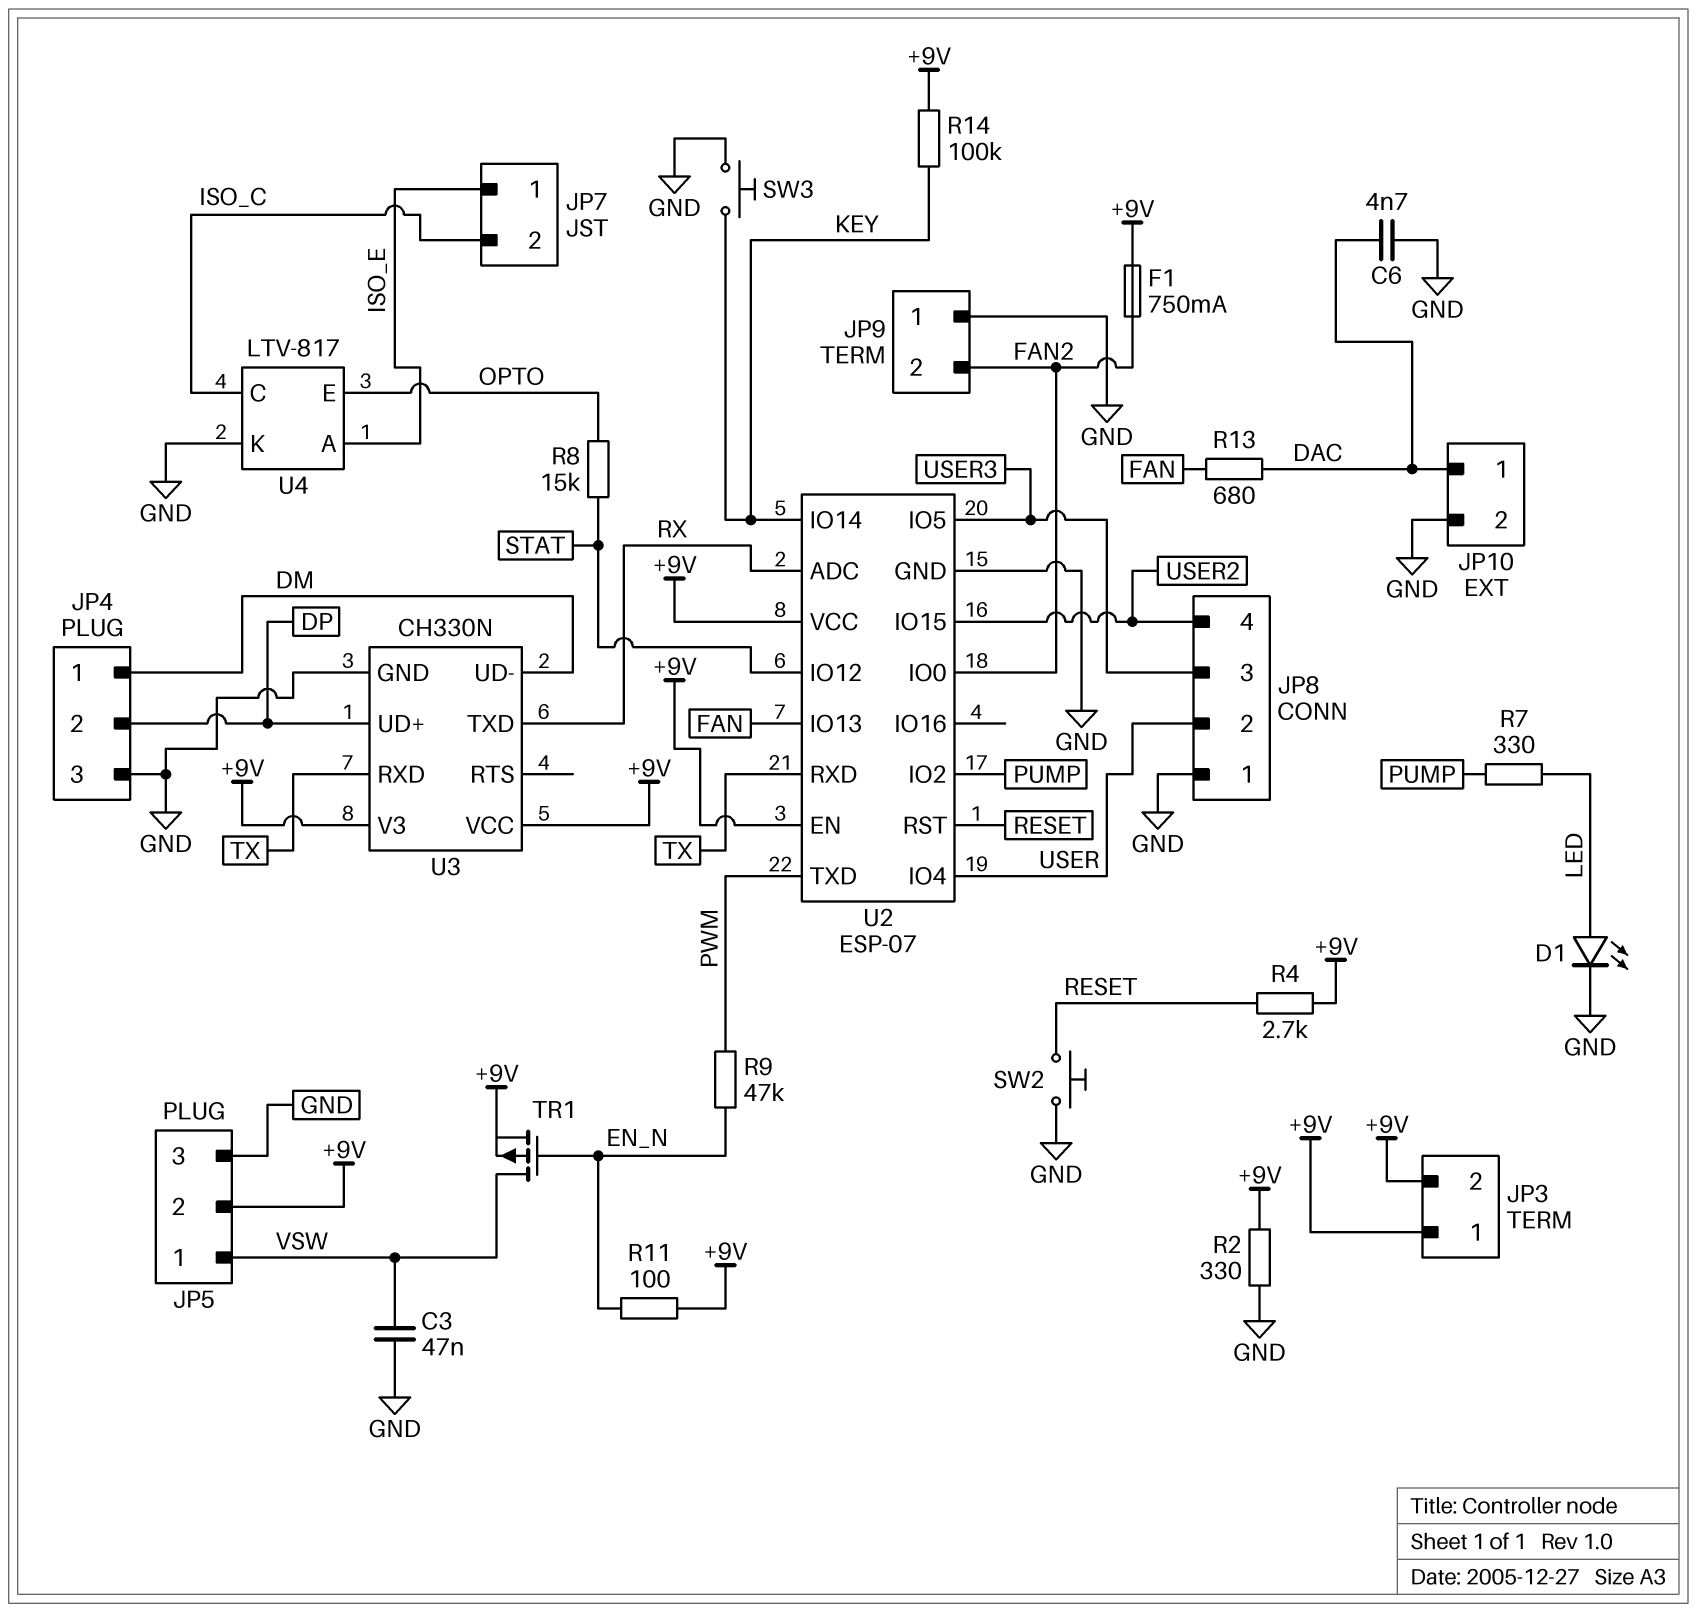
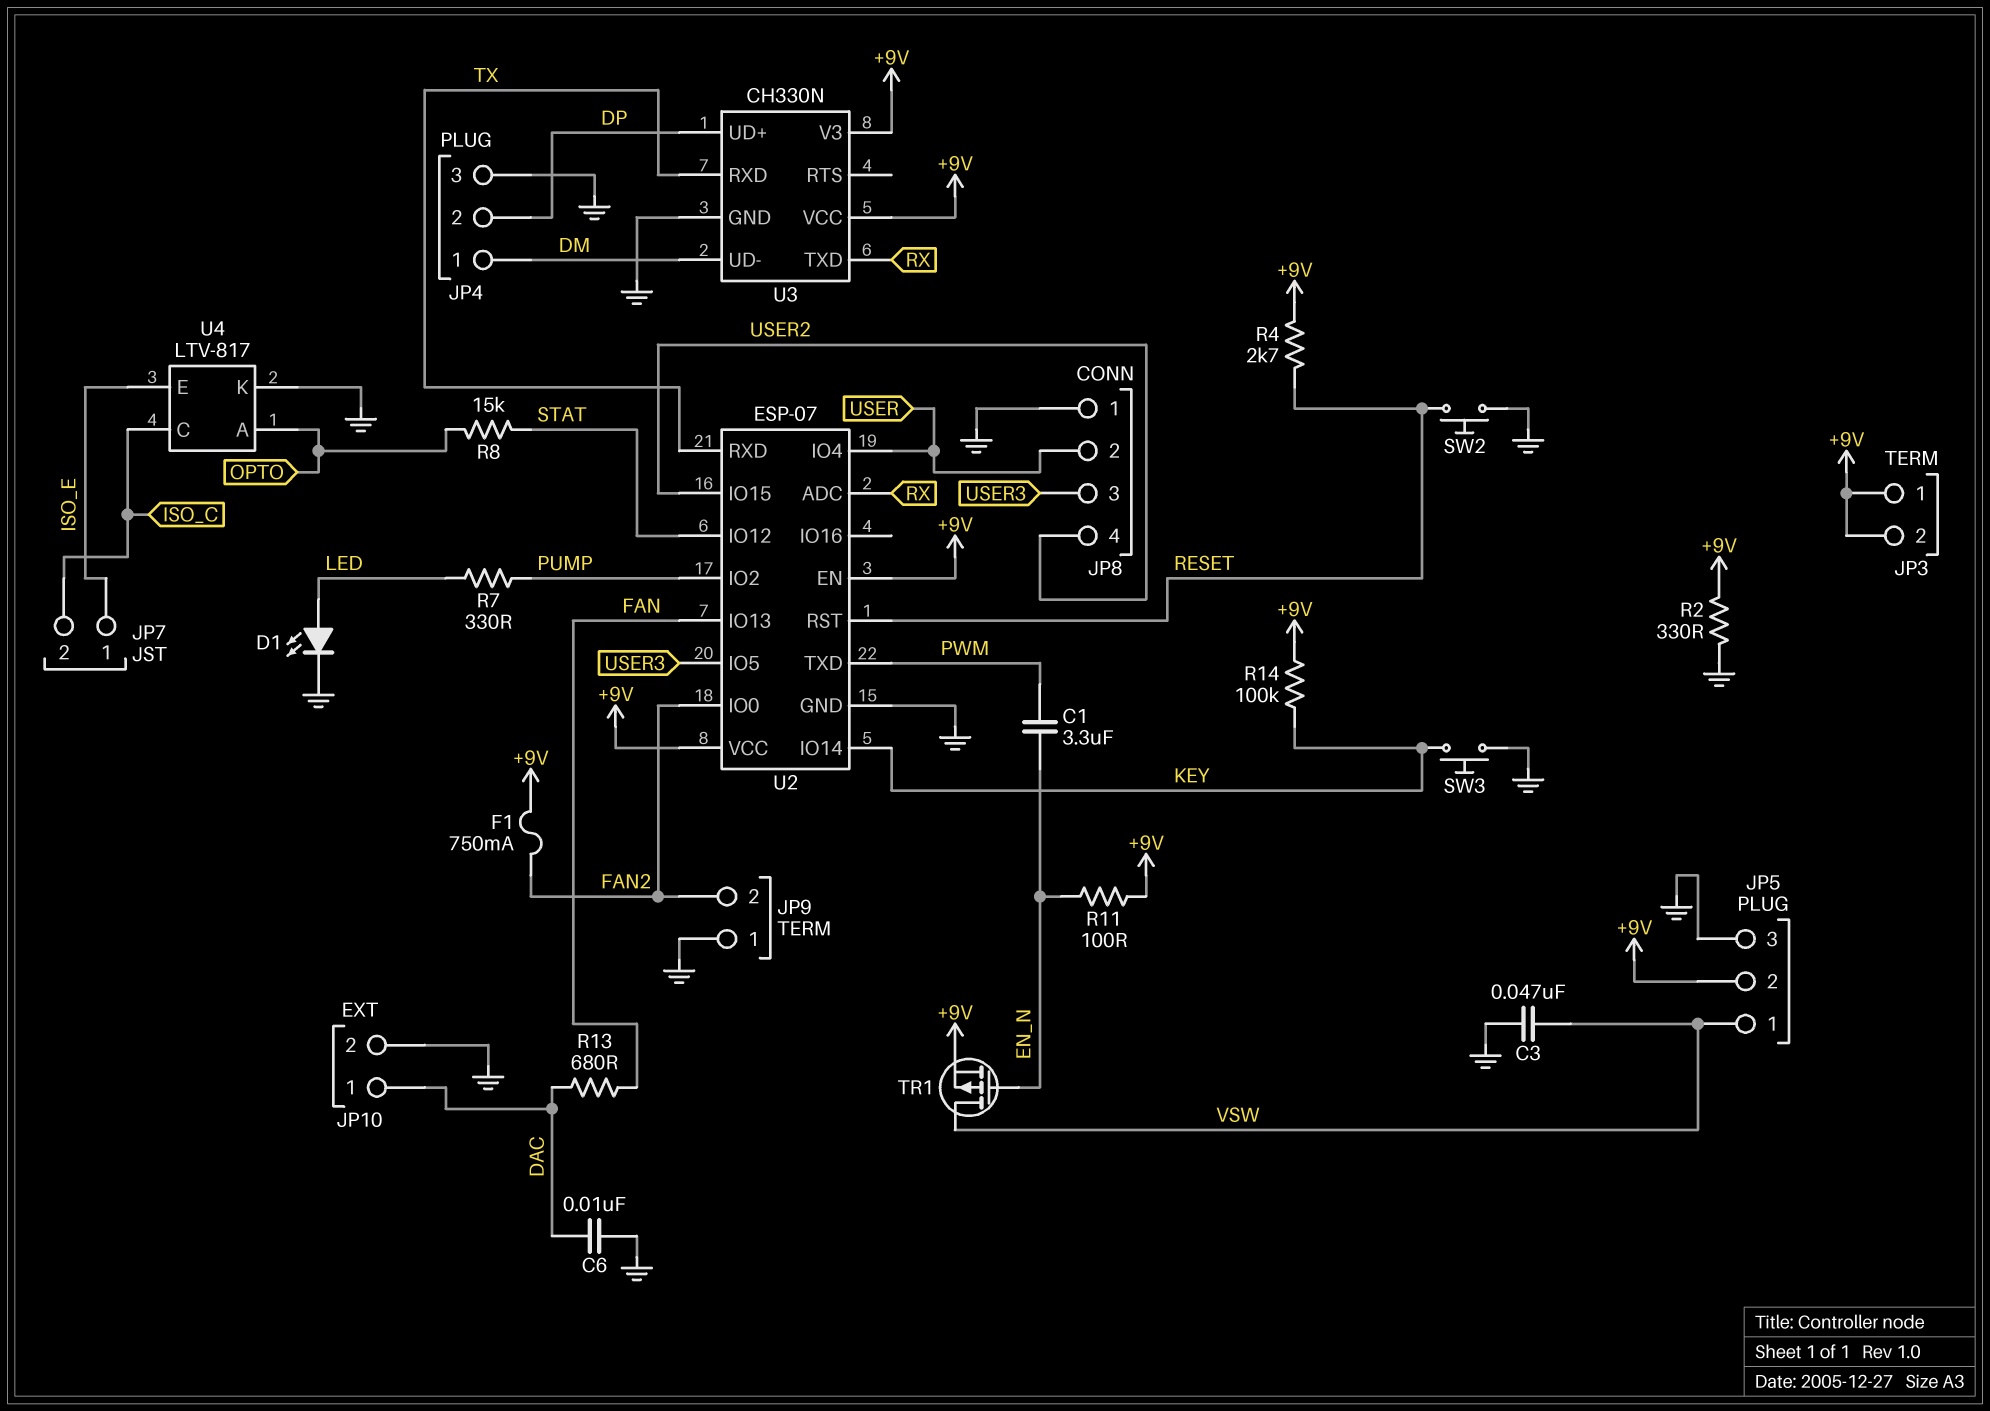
C1: none -> 3.3uF (EN_N, PWM)
C6: 4.7nF (DAC, GND) -> 10nF (DAC, GND)
R9: 47k (EN_N, PWM) -> none
U4 pin A: ISO_E -> OPTO
U4 pin E: OPTO -> ISO_E

